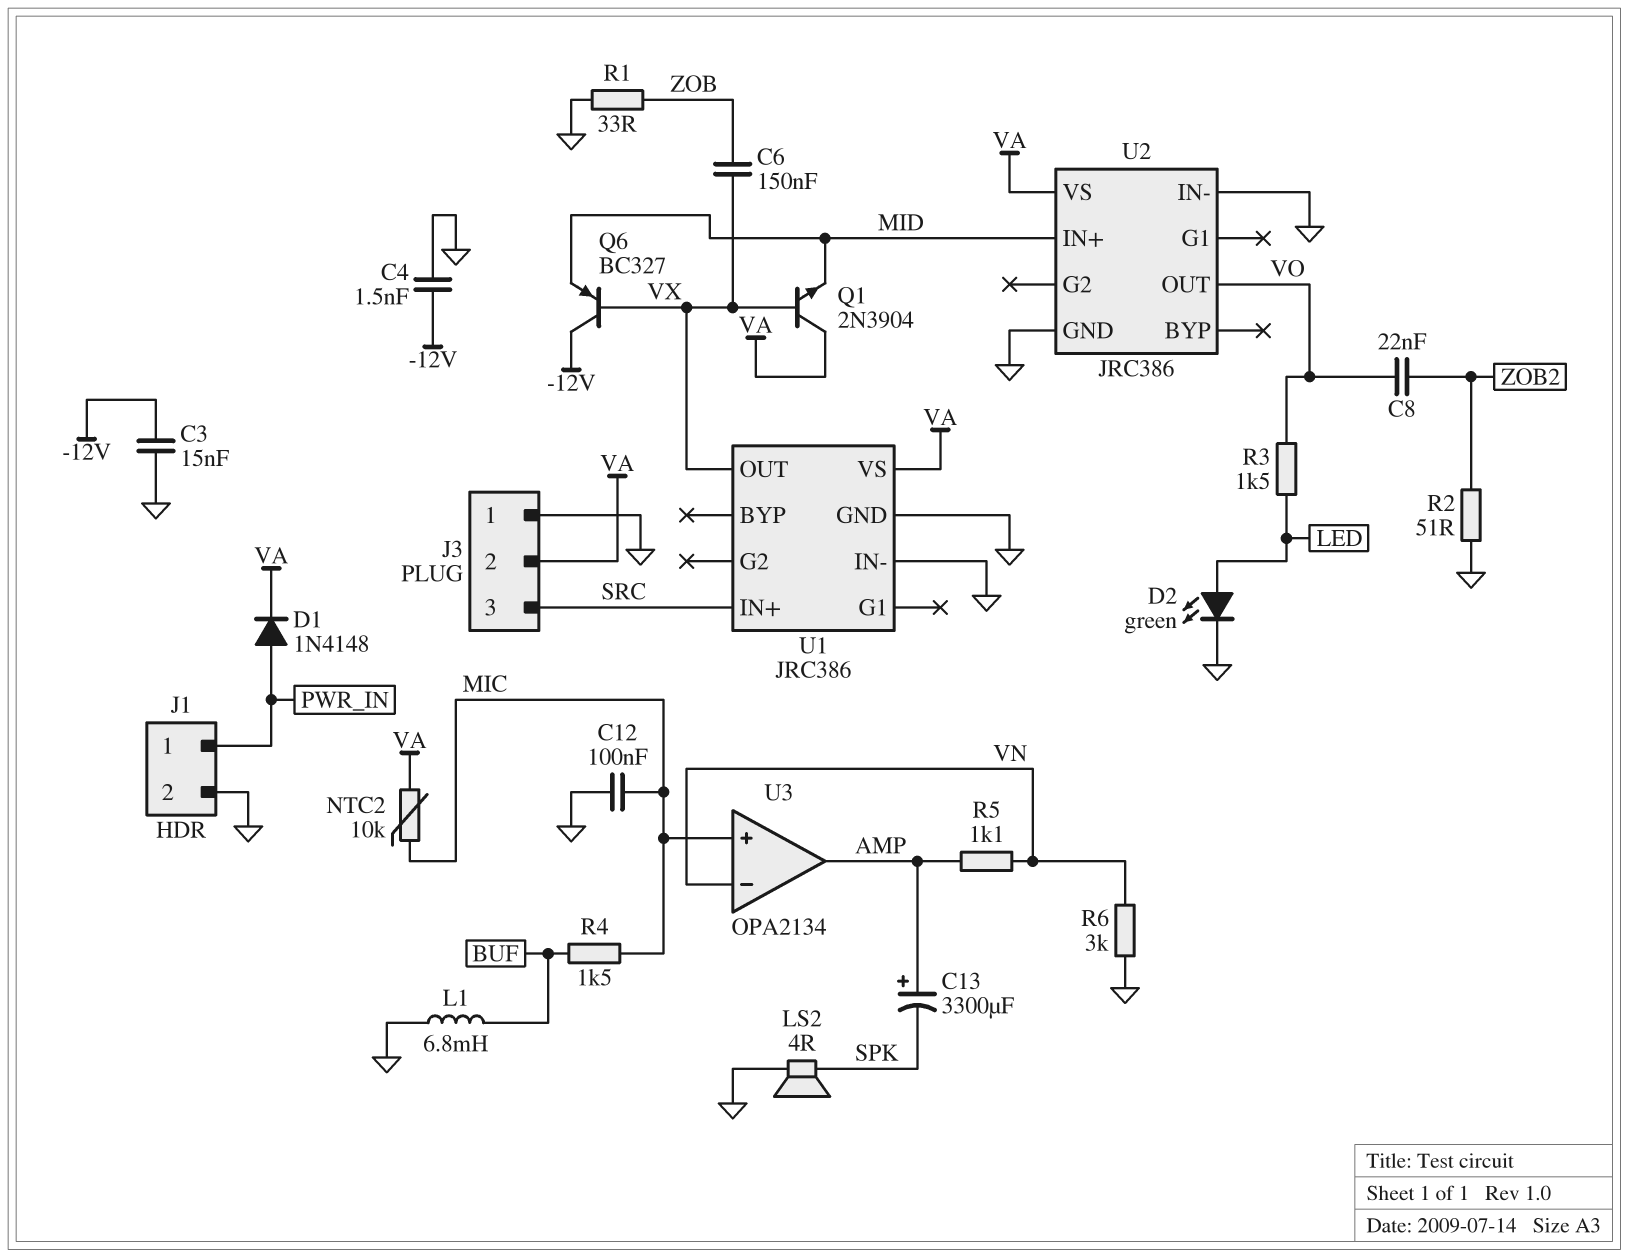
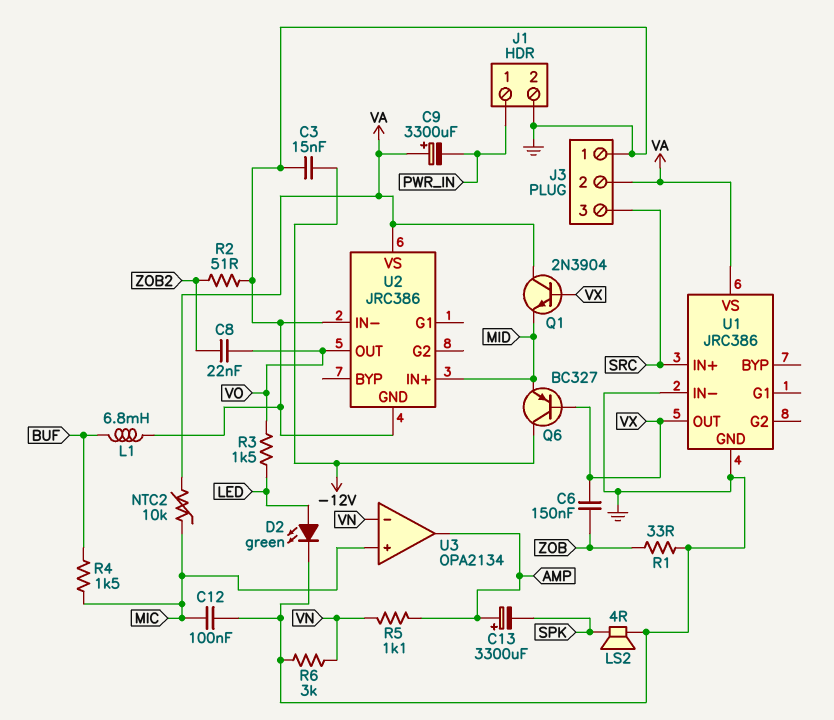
C4: 1.5nF (-12V, GND) -> none
C9: none -> 3300uF (plus VA, minus PWR_IN)
D1: diode 1N4148 (A PWR_IN, K VA) -> none

